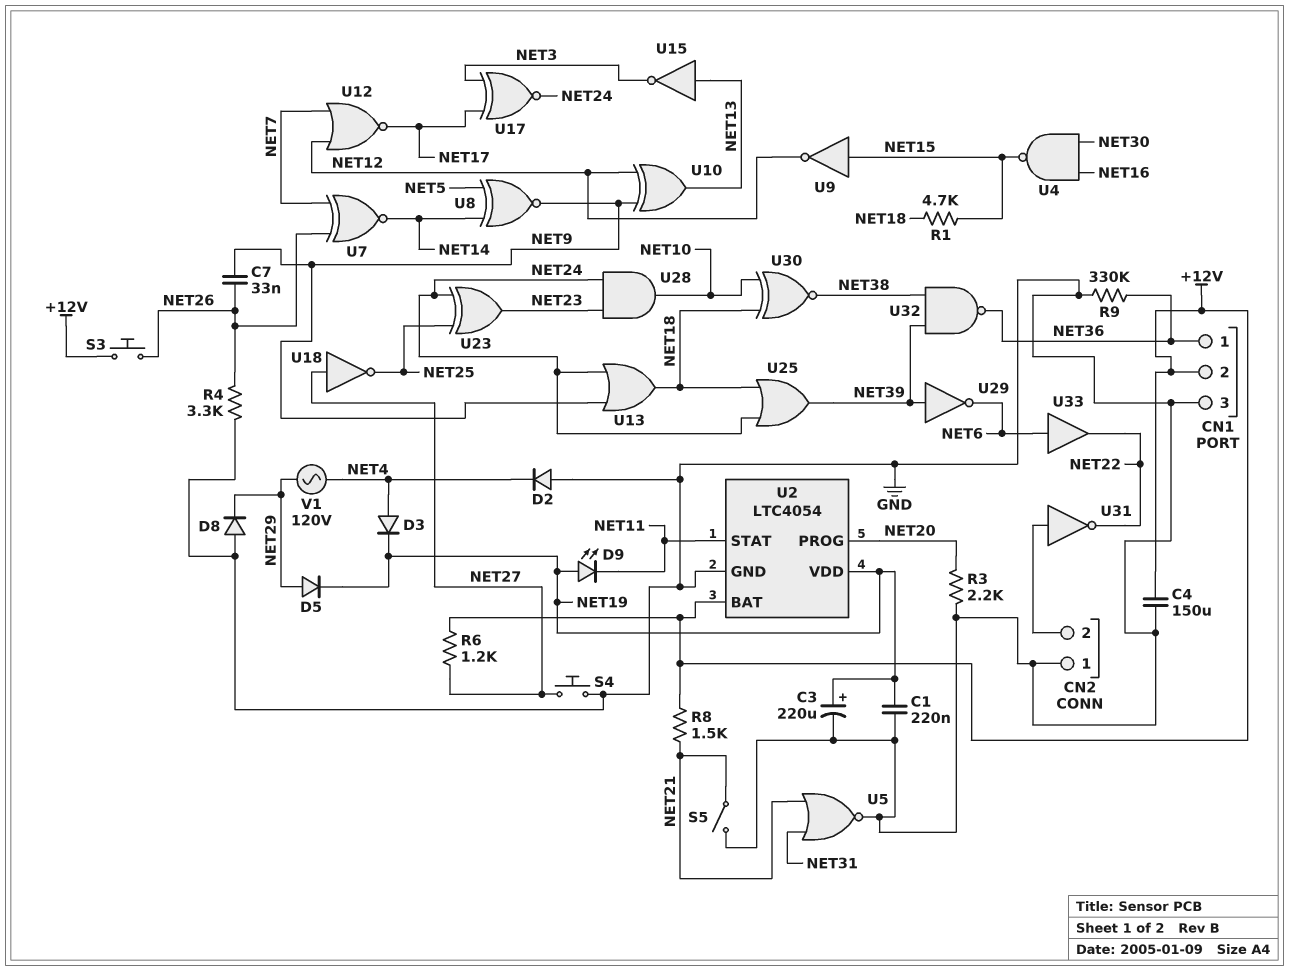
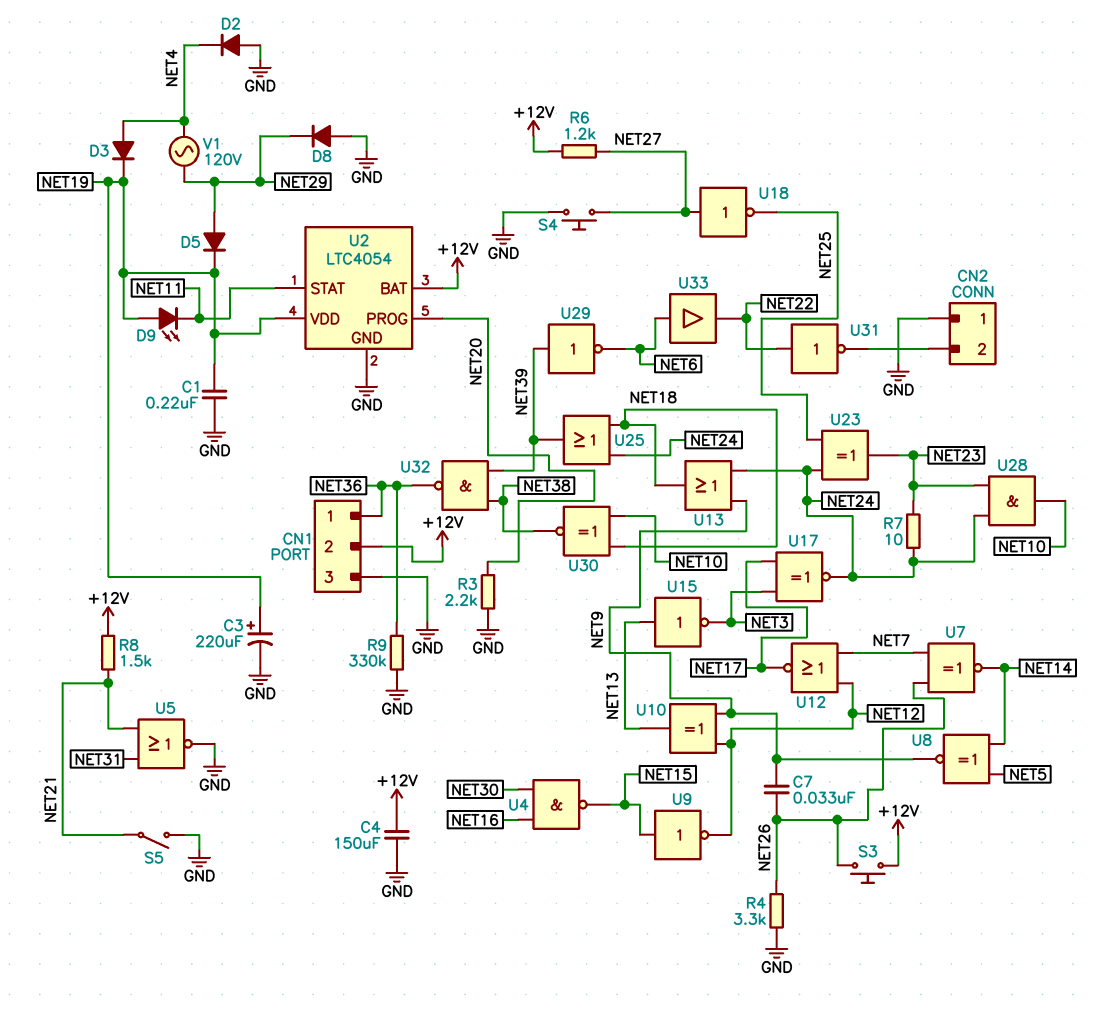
R1: 4.7k (NET15, NET18) -> none
R7: none -> 10 (NET23, NET24)
U31: NOT (in CN2/2, out NET22) -> NOT (in NET22, out CN2/2)

